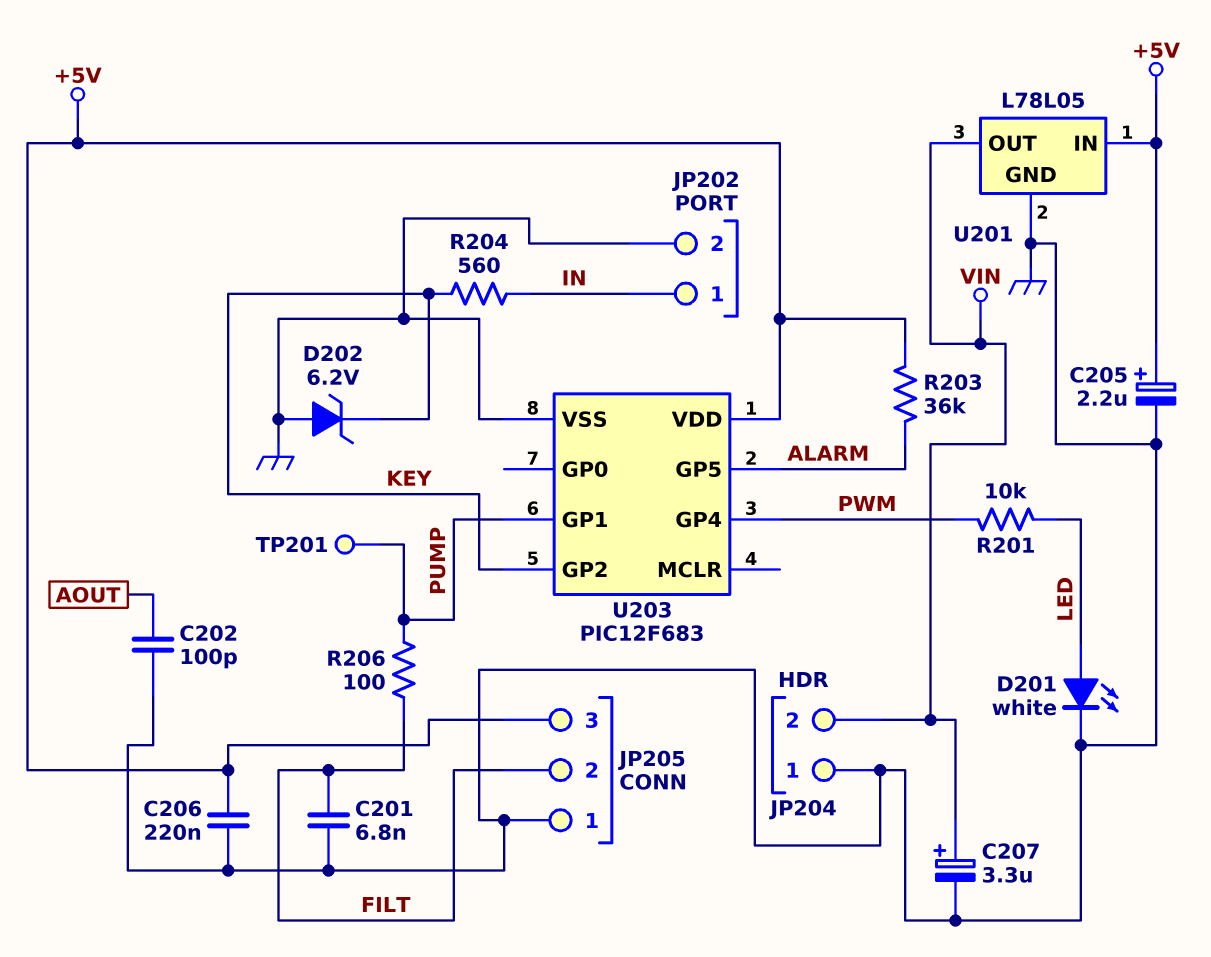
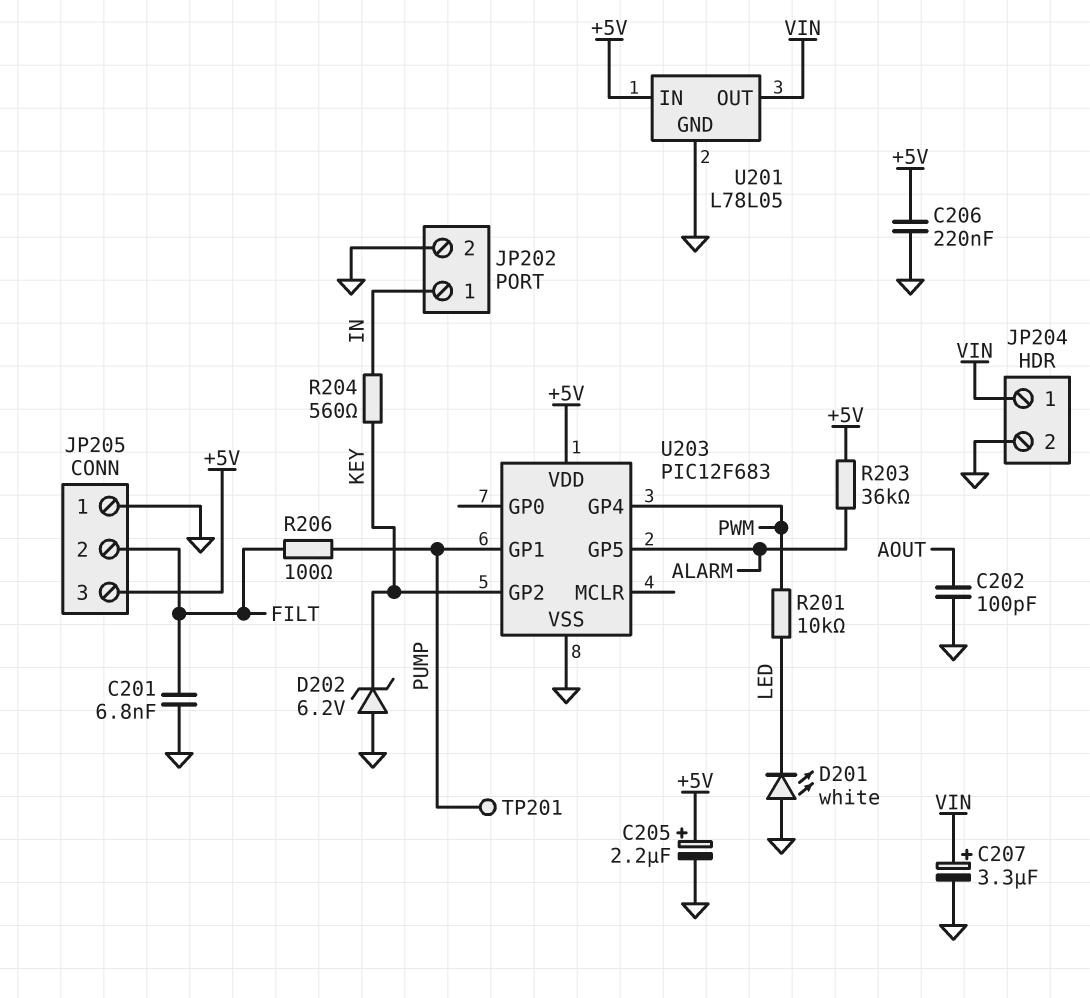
D201: LED white (A LED, K GND) -> LED white (A GND, K LED)
JP204 pin 1: GND -> VIN
JP204 pin 2: VIN -> GND

